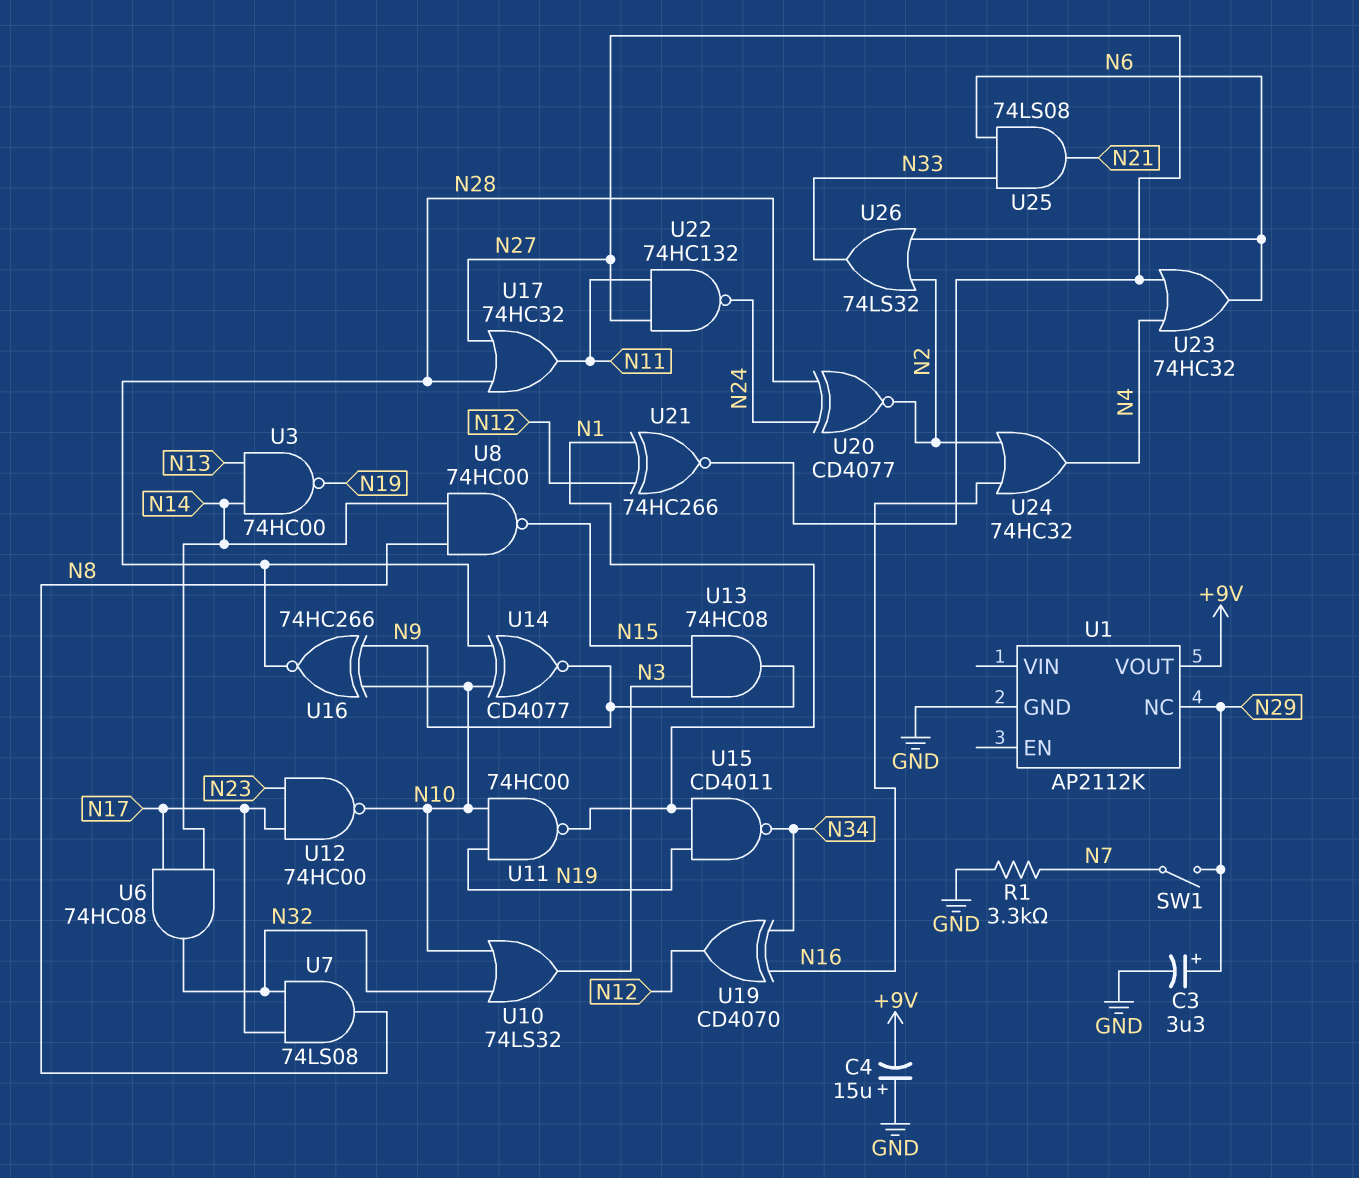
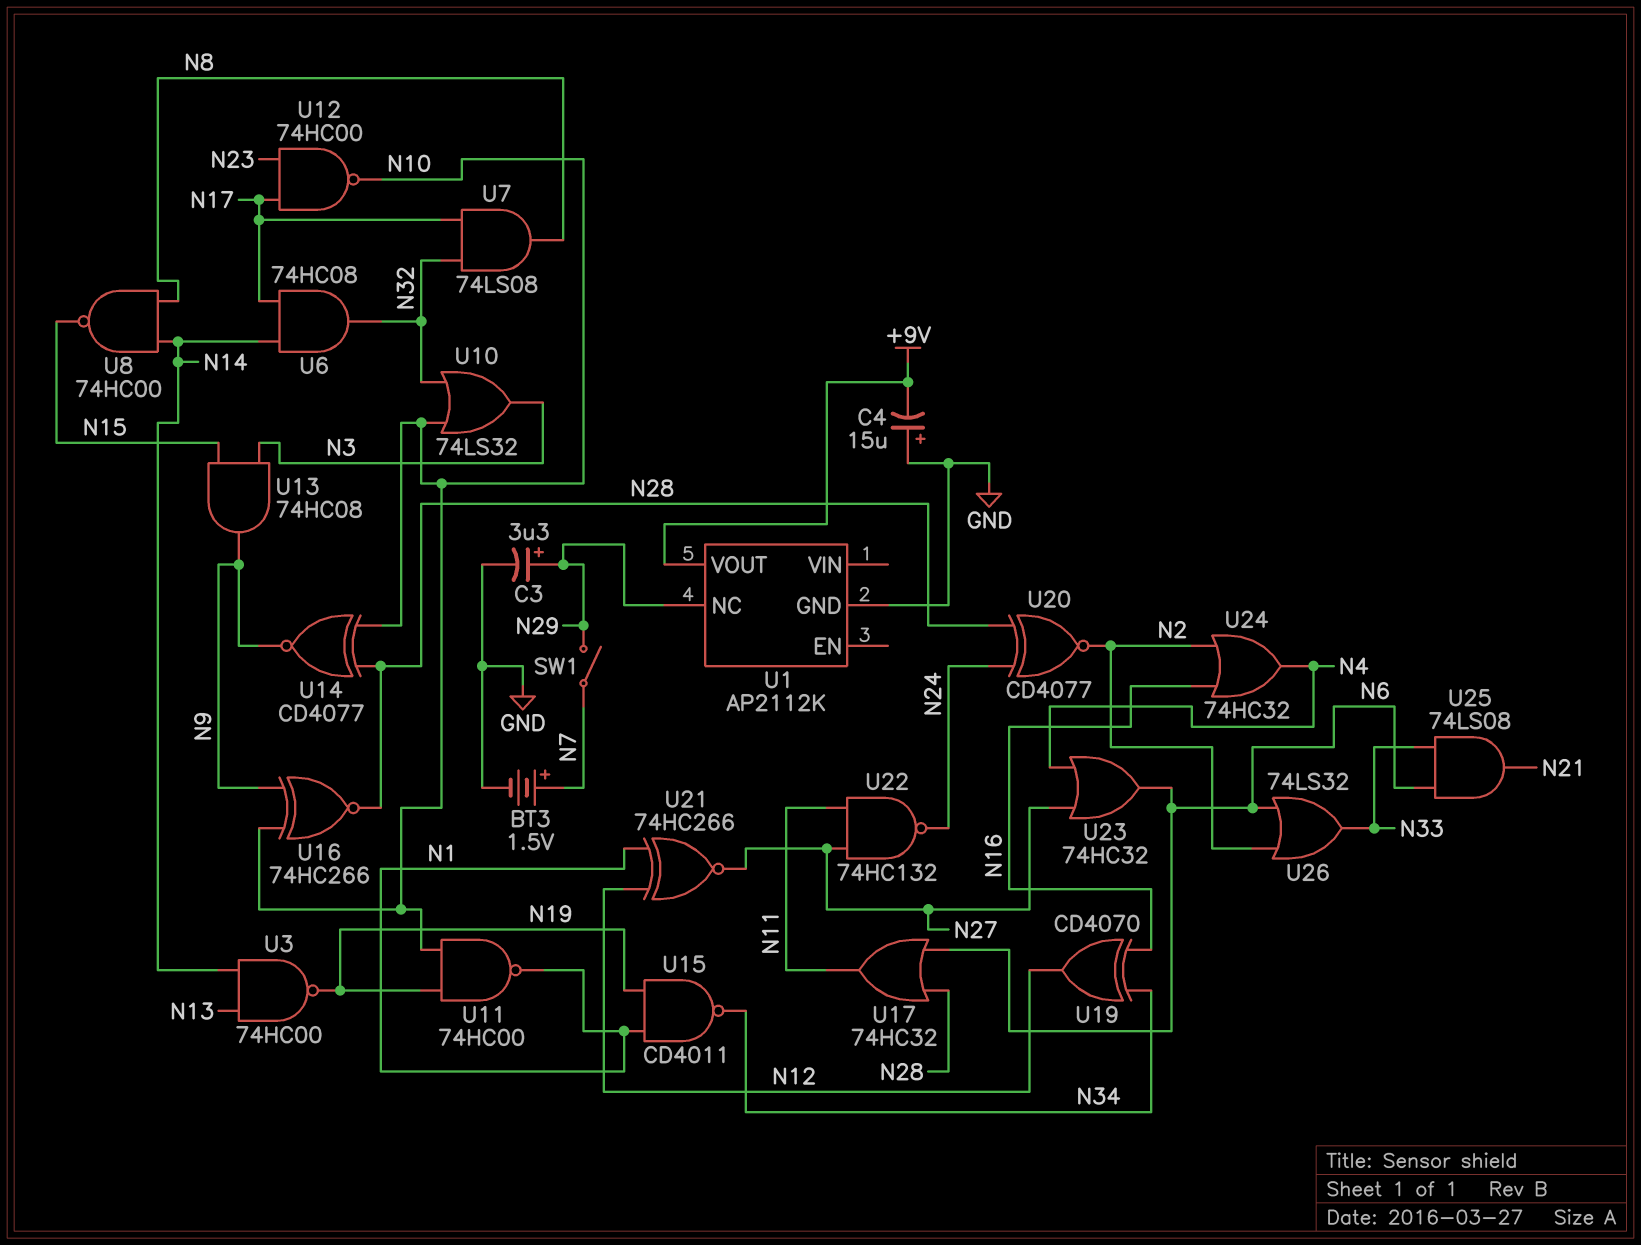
BT3: none -> 1.5V (plus N7, minus GND)
R1: 3.3k (GND, N7) -> none
U17: OR 74HC32 (in N27, in N28, out N11) -> OR 74HC32 (in N6, in N28, out N11)

